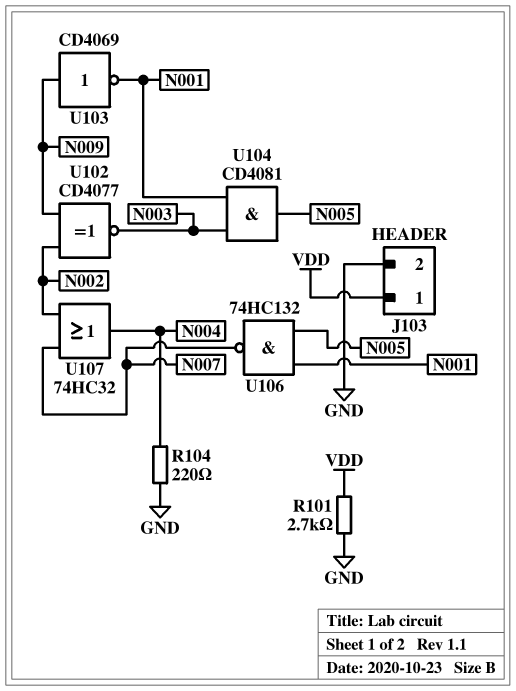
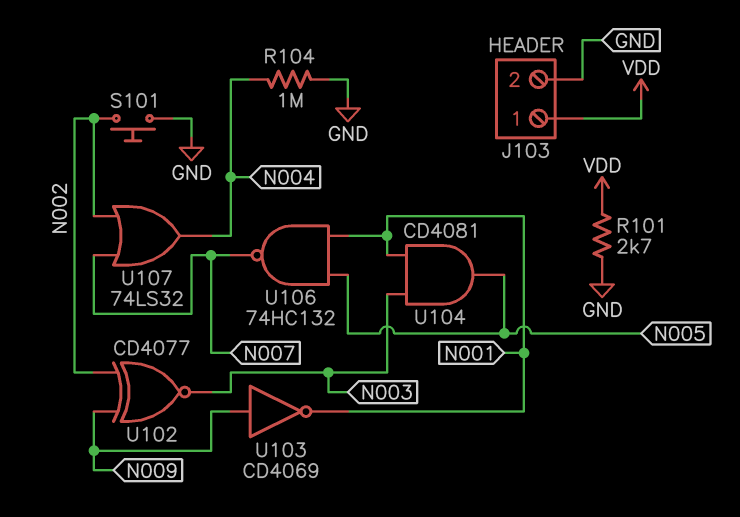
R104: 220 (GND, N004) -> 1M (GND, N004)
S101: none -> button (GND, N002)
U107: OR 74HC32 (in N002, in N007, out N004) -> OR 74LS32 (in N002, in N007, out N004)

